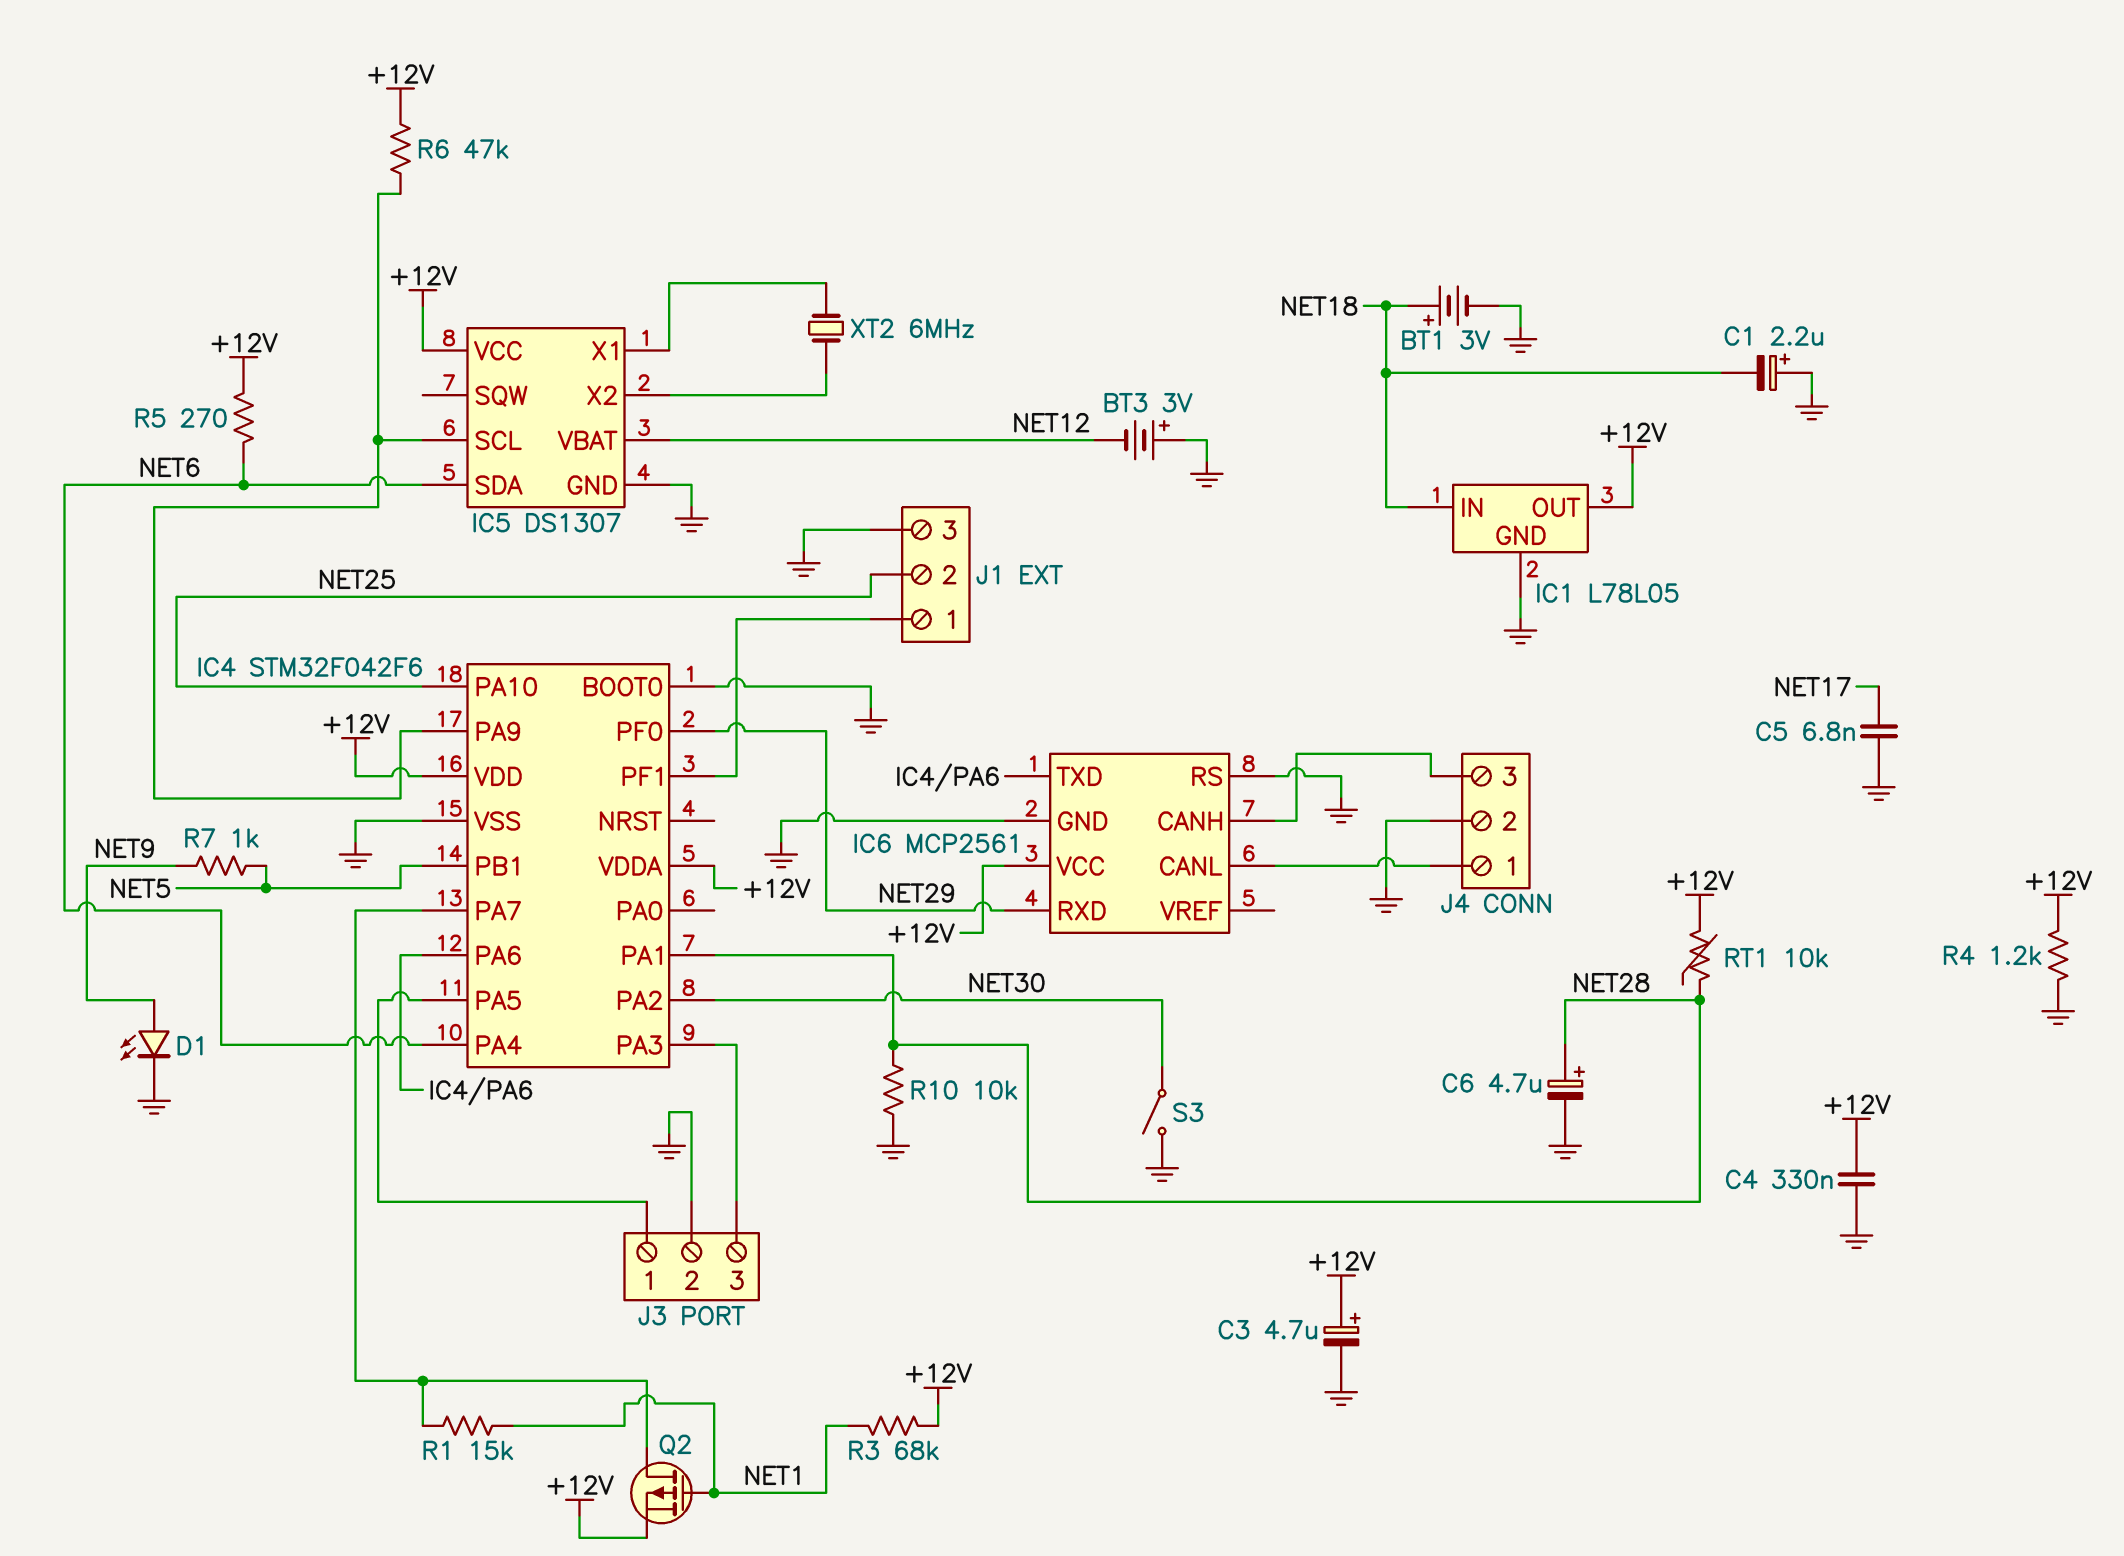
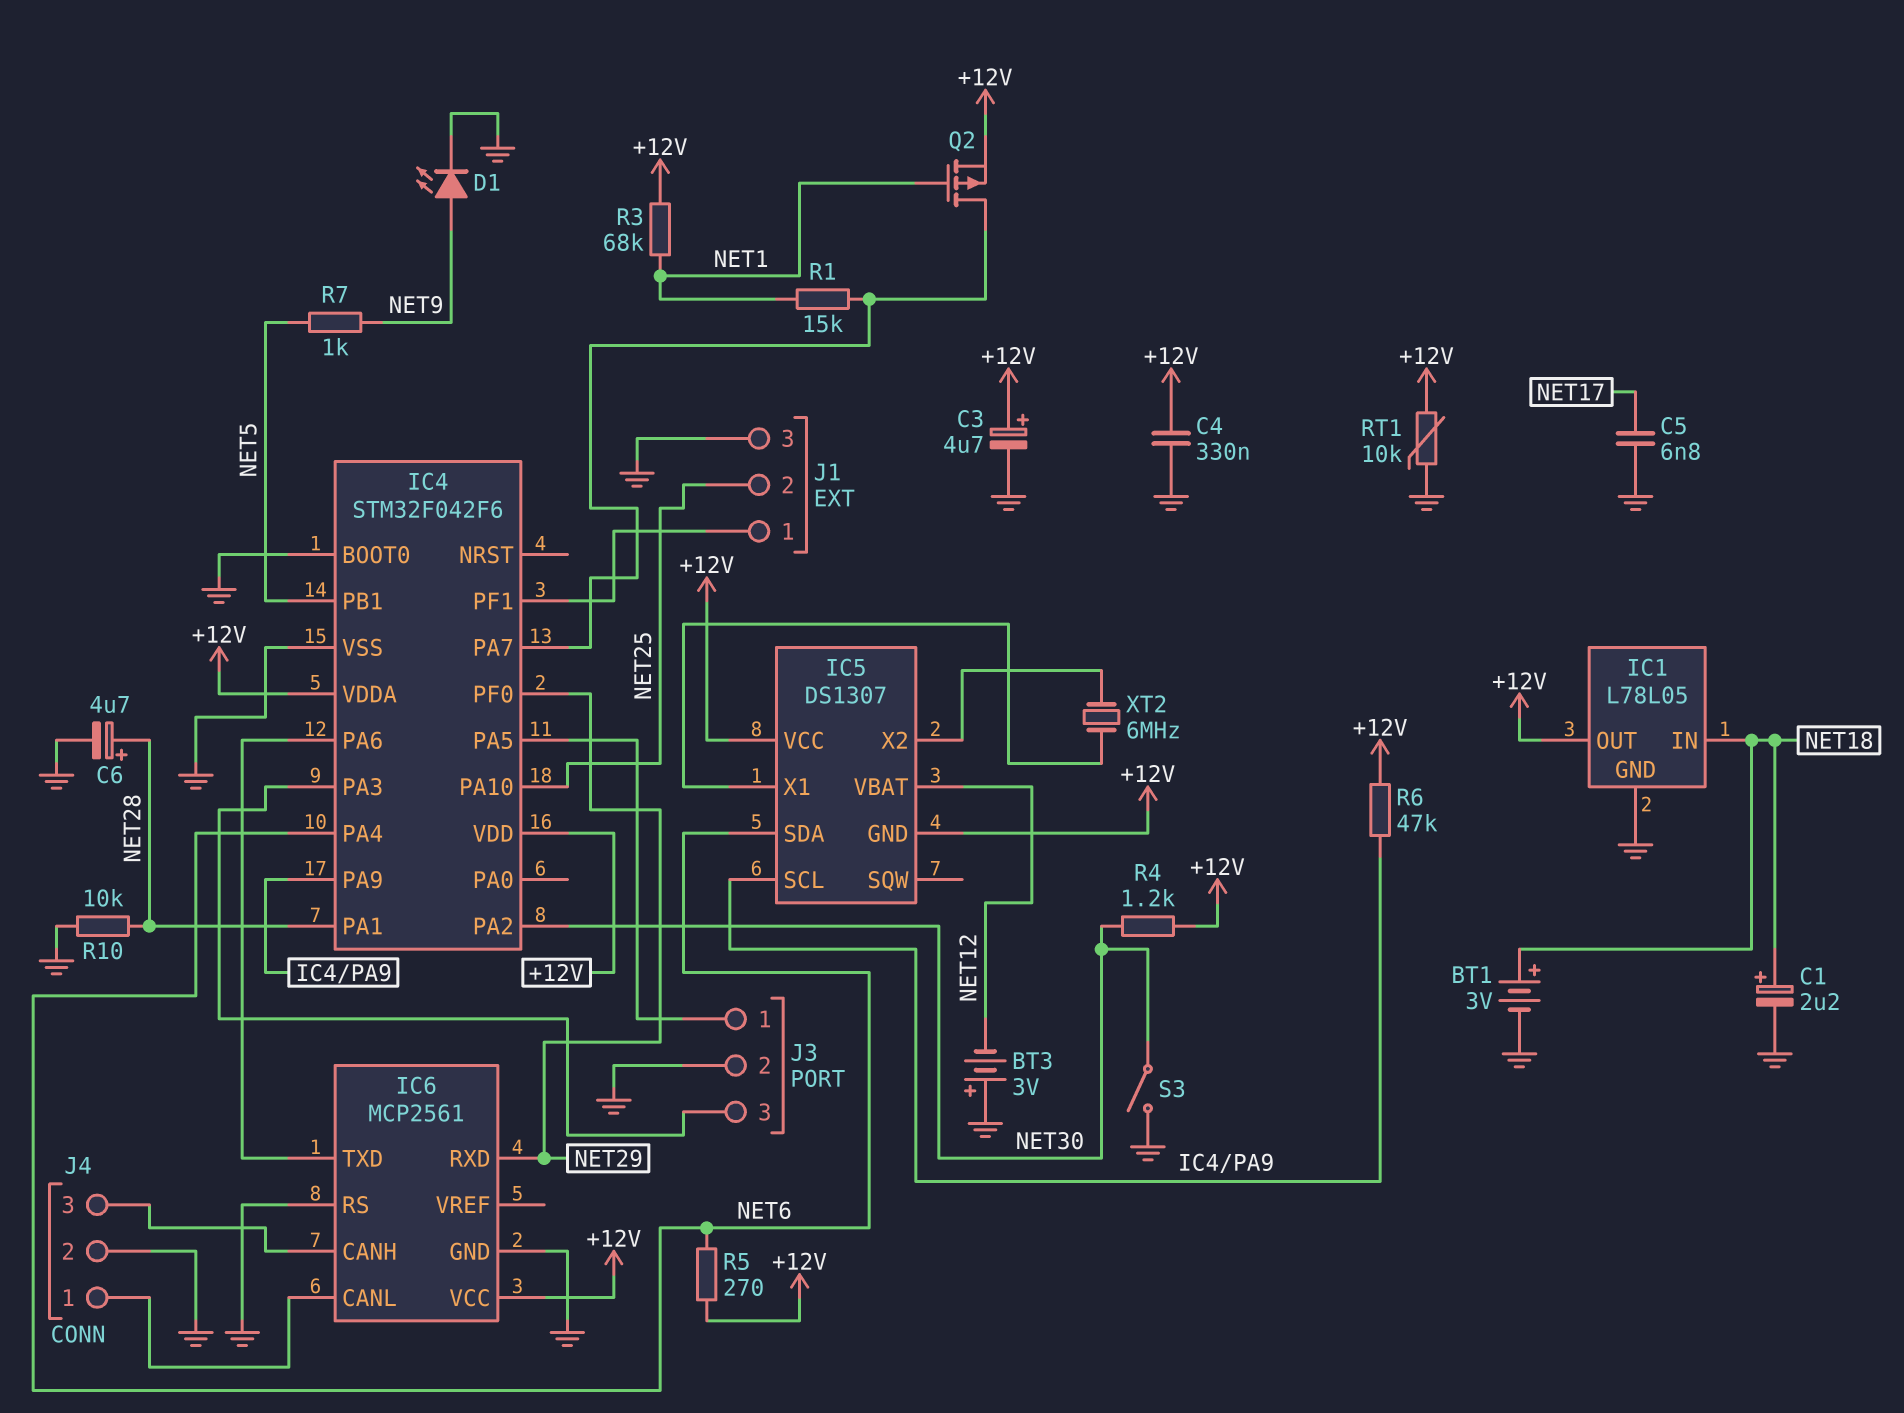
C1: 2.2uF (plus GND, minus NET18) -> 2.2uF (plus NET18, minus GND)
IC5 pin GND: GND -> +12V
R4: 1.2k (+12V, GND) -> 1.2k (+12V, NET30)
RT1: 10k (+12V, NET28) -> 10k (+12V, GND)

